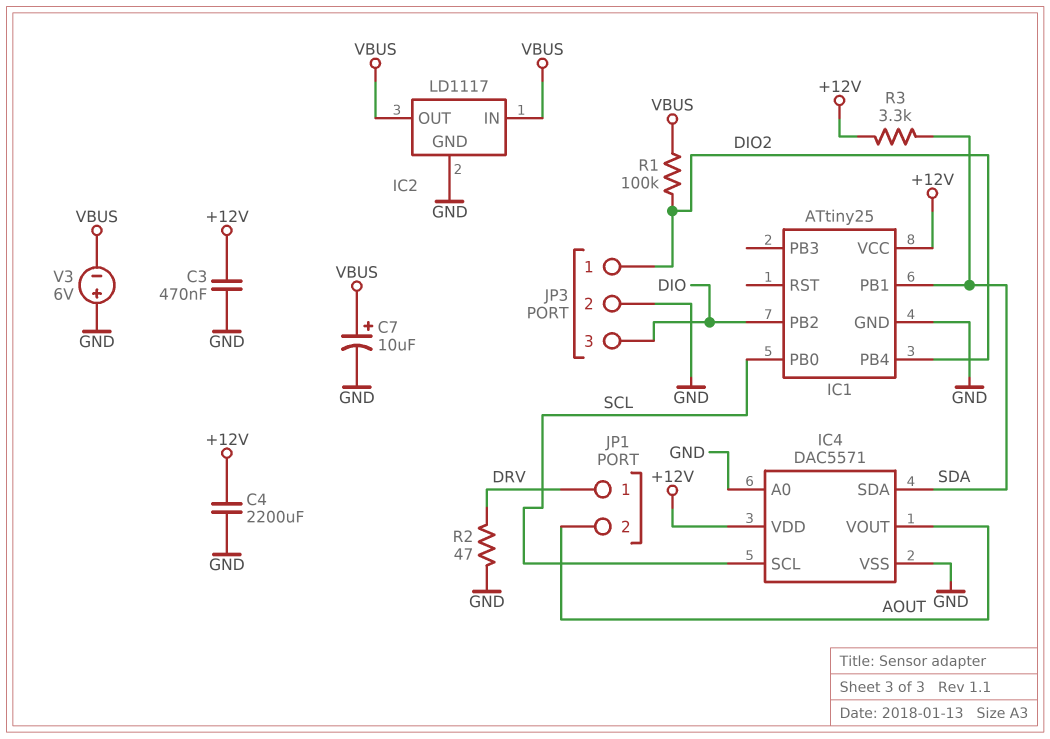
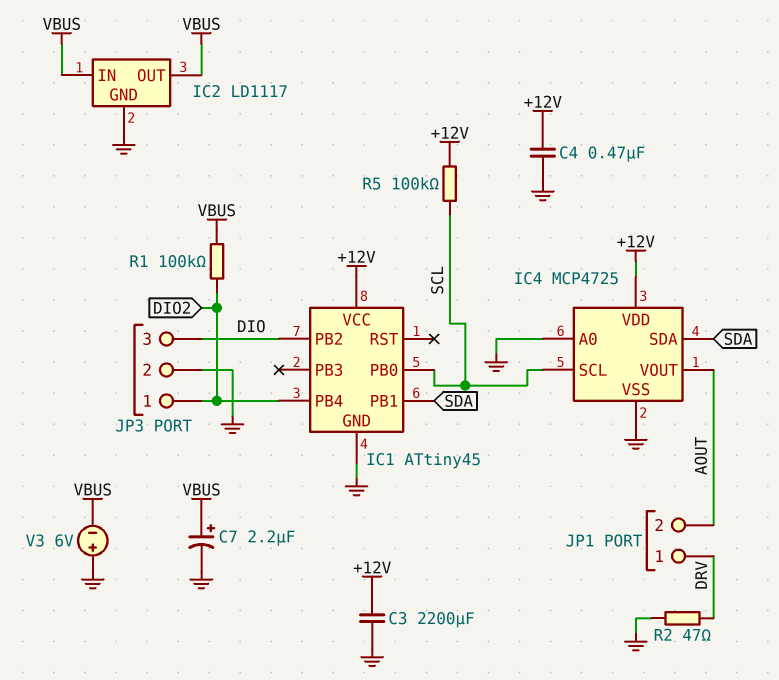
C3: 470nF (+12V, GND) -> 2200uF (+12V, GND)
C4: 2200uF (+12V, GND) -> 470nF (+12V, GND)
C7: 10uF (plus VBUS, minus GND) -> 2.2uF (plus VBUS, minus GND)
IC1: ATtiny25 -> ATtiny45
IC4: DAC5571 -> MCP4725
R3: 3.3k (+12V, SDA) -> none
R5: none -> 100k (+12V, SCL)

